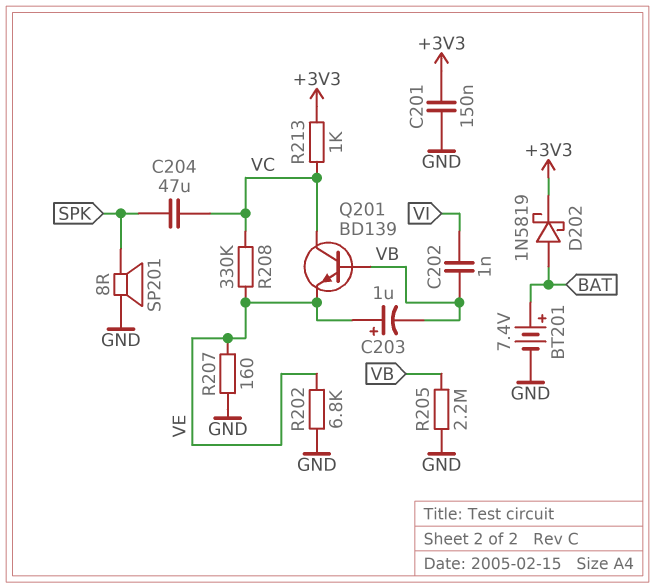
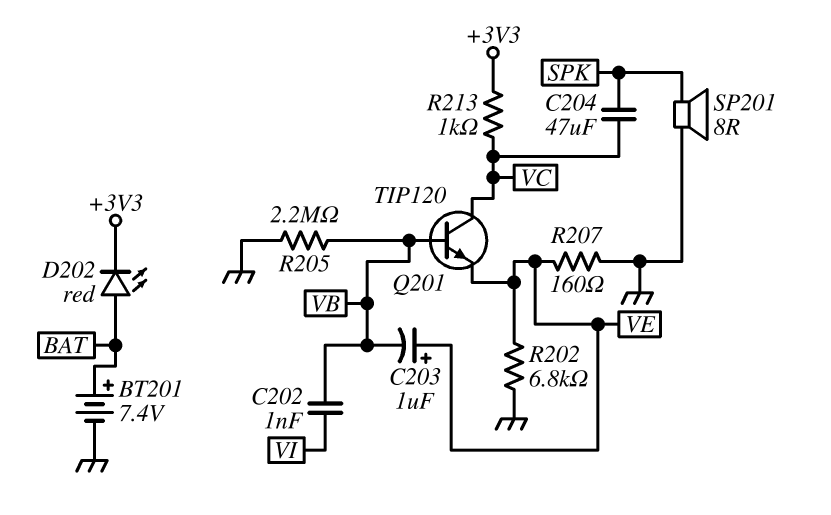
C201: 150nF (+3V3, GND) -> none
D202: schottky 1N5819 (A BAT, K +3V3) -> LED red (A BAT, K +3V3)
Q201: NPN BD139 (B VB, C VC, E VE) -> NPN TIP120 (B VB, C VC, E VE)
R208: 330k (VC, VE) -> none

